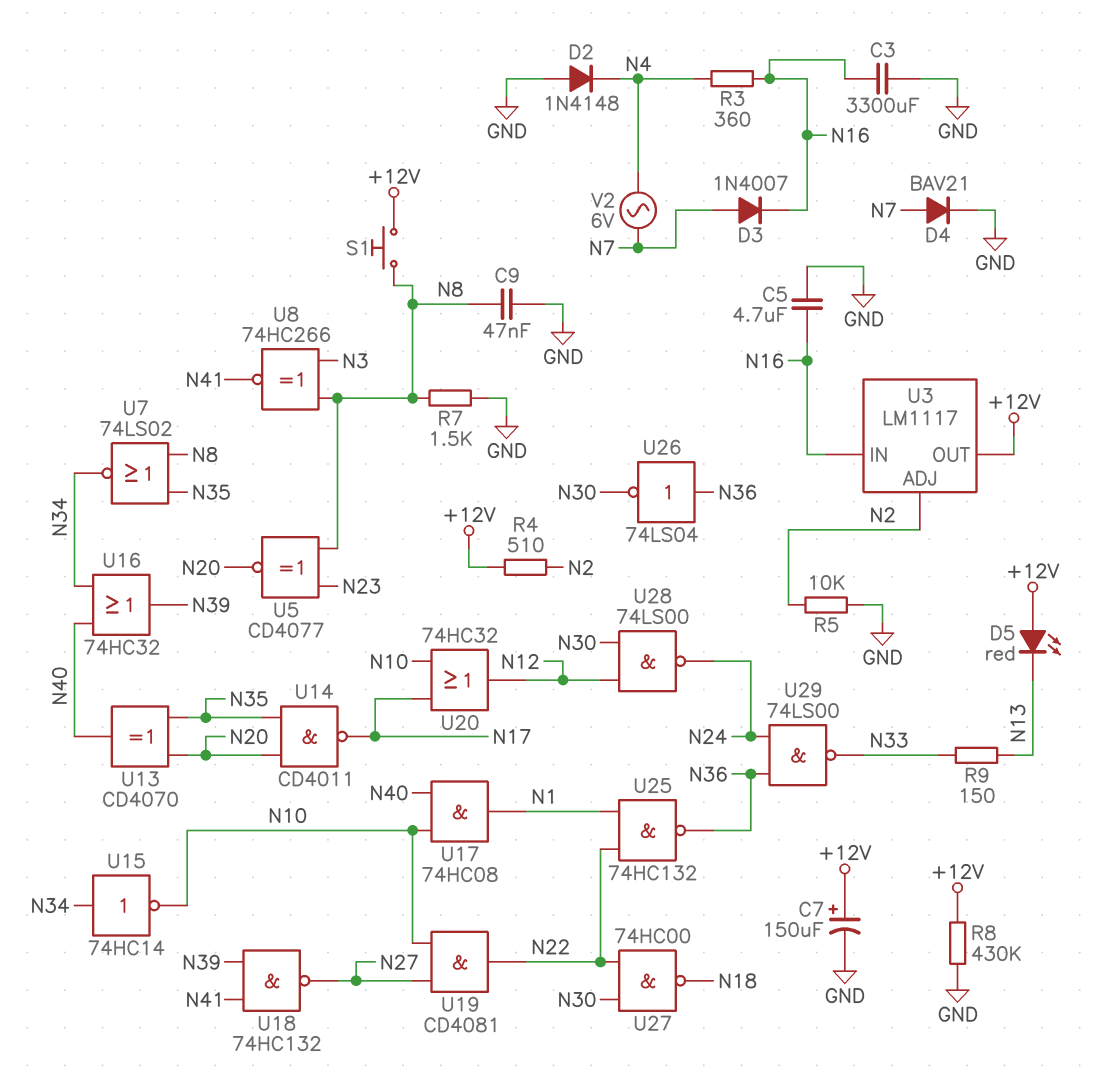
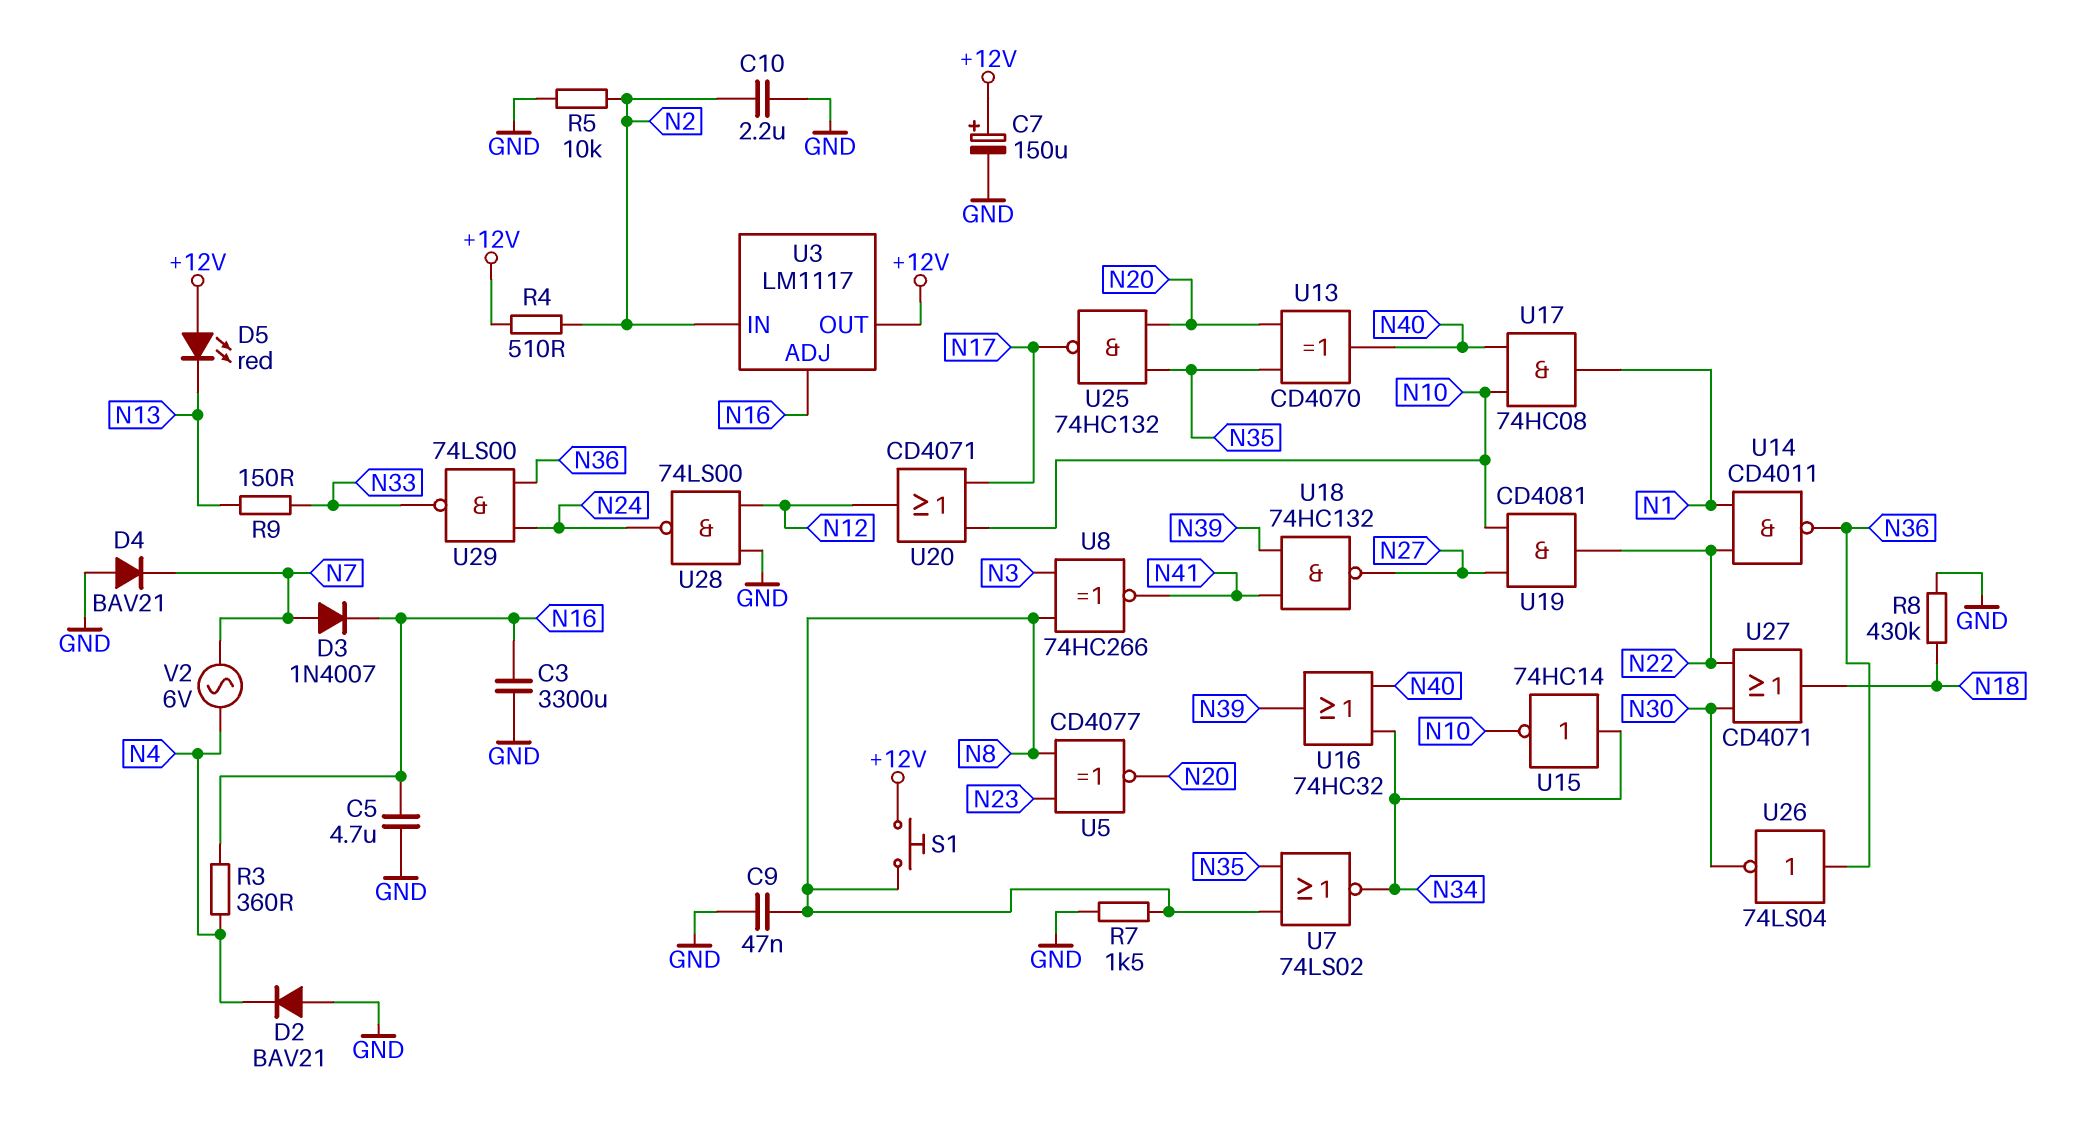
C10: none -> 2.2uF (GND, N2)
D2: diode 1N4148 (A GND, K N4) -> diode BAV21 (A GND, K N4)
D4: diode BAV21 (A N7, K GND) -> diode BAV21 (A GND, K N7)
R8: 430k (+12V, GND) -> 430k (GND, N18)
U3 pin ADJ: N2 -> N16
U3 pin IN: N16 -> N2
U14: NAND CD4011 (in N20, in N35, out N17) -> NAND CD4011 (in N1, in N22, out N36)
U20: OR 74HC32 (in N10, in N17, out N12) -> OR CD4071 (in N10, in N17, out N12)
U25: NAND 74HC132 (in N1, in N22, out N36) -> NAND 74HC132 (in N20, in N35, out N17)
U27: NAND 74HC00 (in N22, in N30, out N18) -> OR CD4071 (in N22, in N30, out N18)
U28: NAND 74LS00 (in N12, in N30, out N24) -> NAND 74LS00 (in GND, in N12, out N24)

